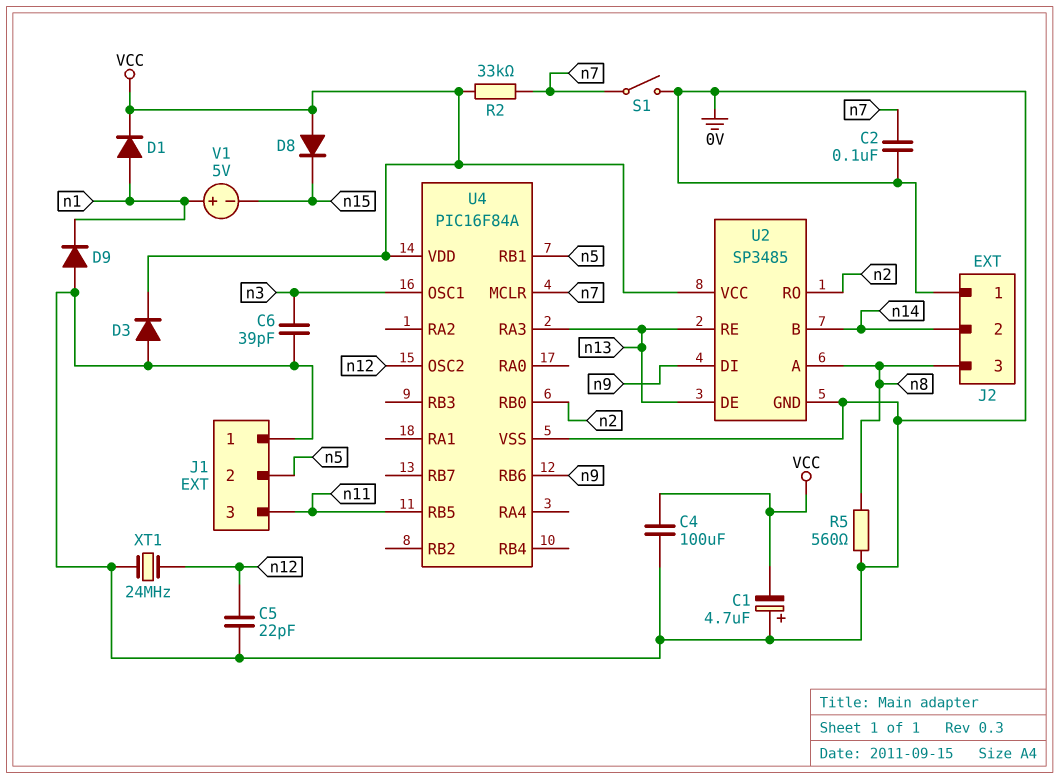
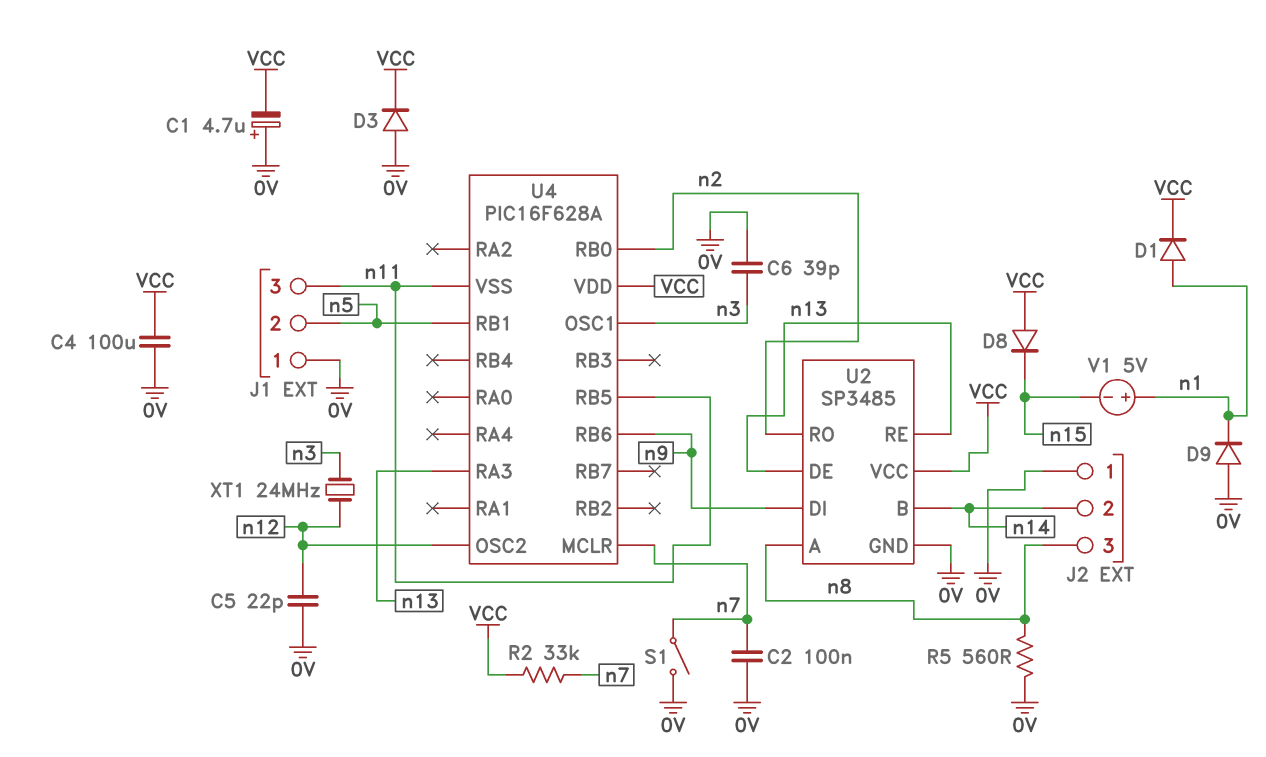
U4: PIC16F84A -> PIC16F628A
U4 pin VSS: 0V -> n11
XT1: 24MHz (0V, n12) -> 24MHz (n3, n12)

